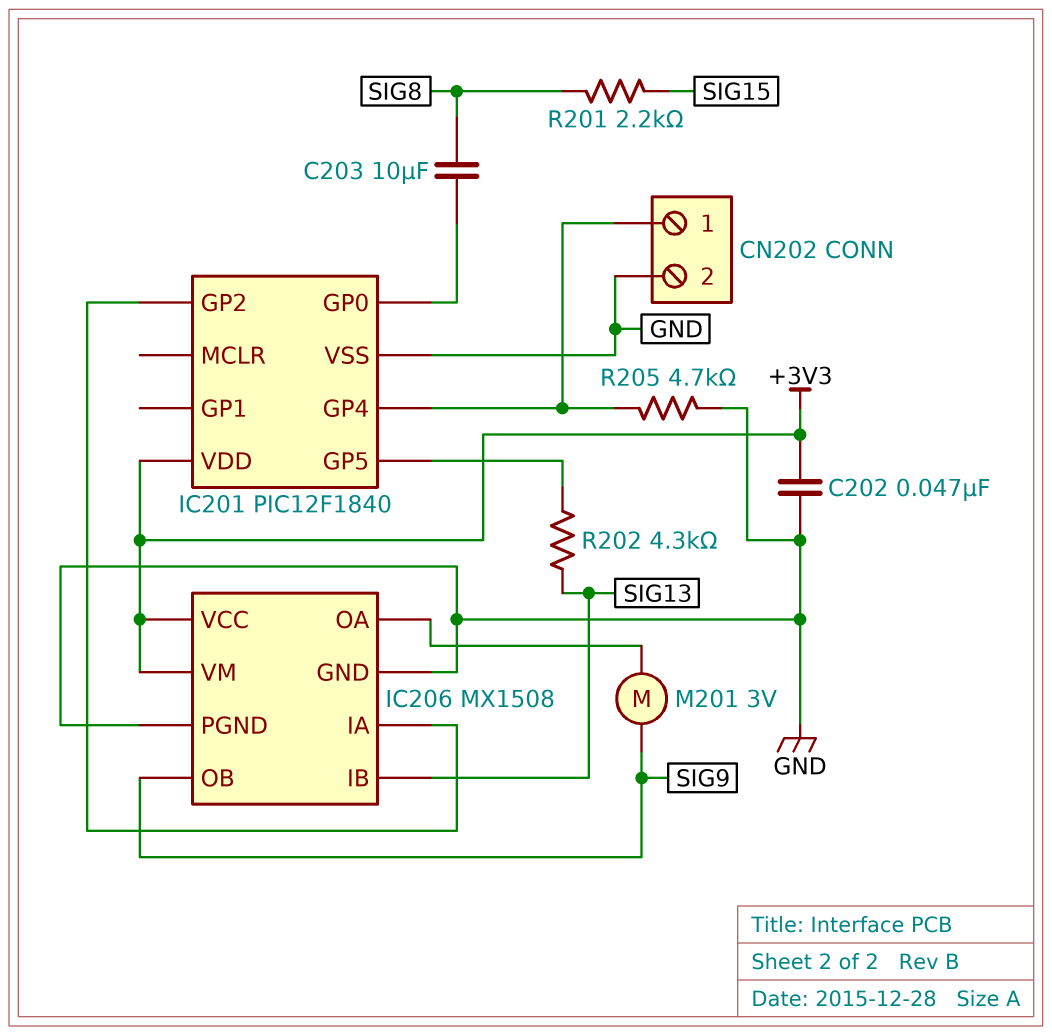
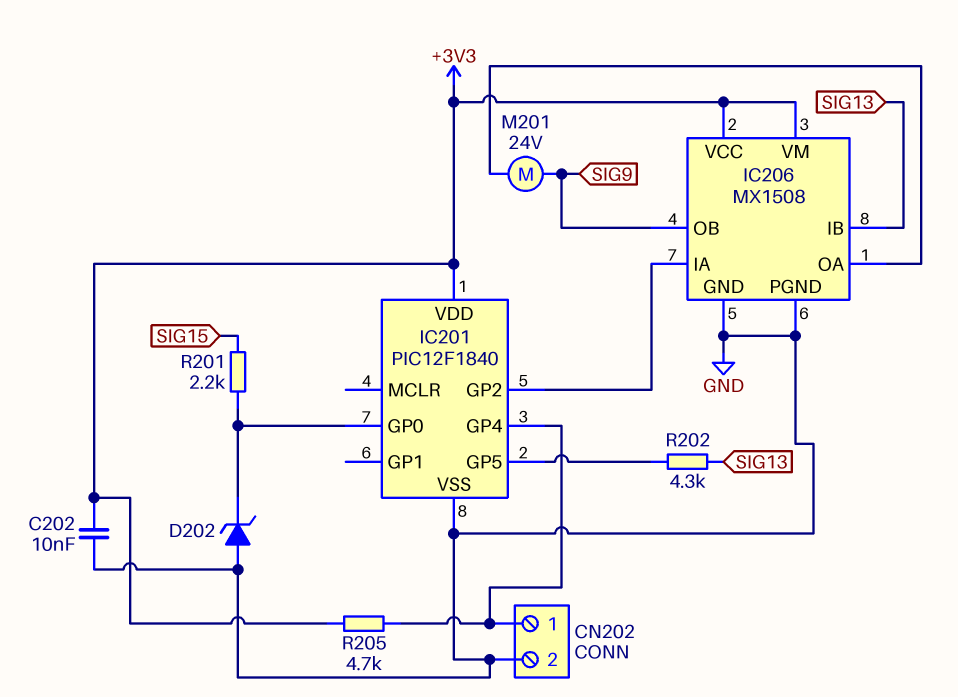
C202: 47nF (+3V3, GND) -> 10nF (+3V3, GND)
C203: 10uF (IC201/GP0, SIG8) -> none
D202: none -> zener (A GND, K IC201/GP0)
M201: motor 3V (IC206/OA, SIG9) -> motor 24V (IC206/OA, SIG9)
R201: 2.2k (SIG8, SIG15) -> 2.2k (IC201/GP0, SIG15)
R205: 4.7k (CN202/1, GND) -> 4.7k (+3V3, CN202/1)

